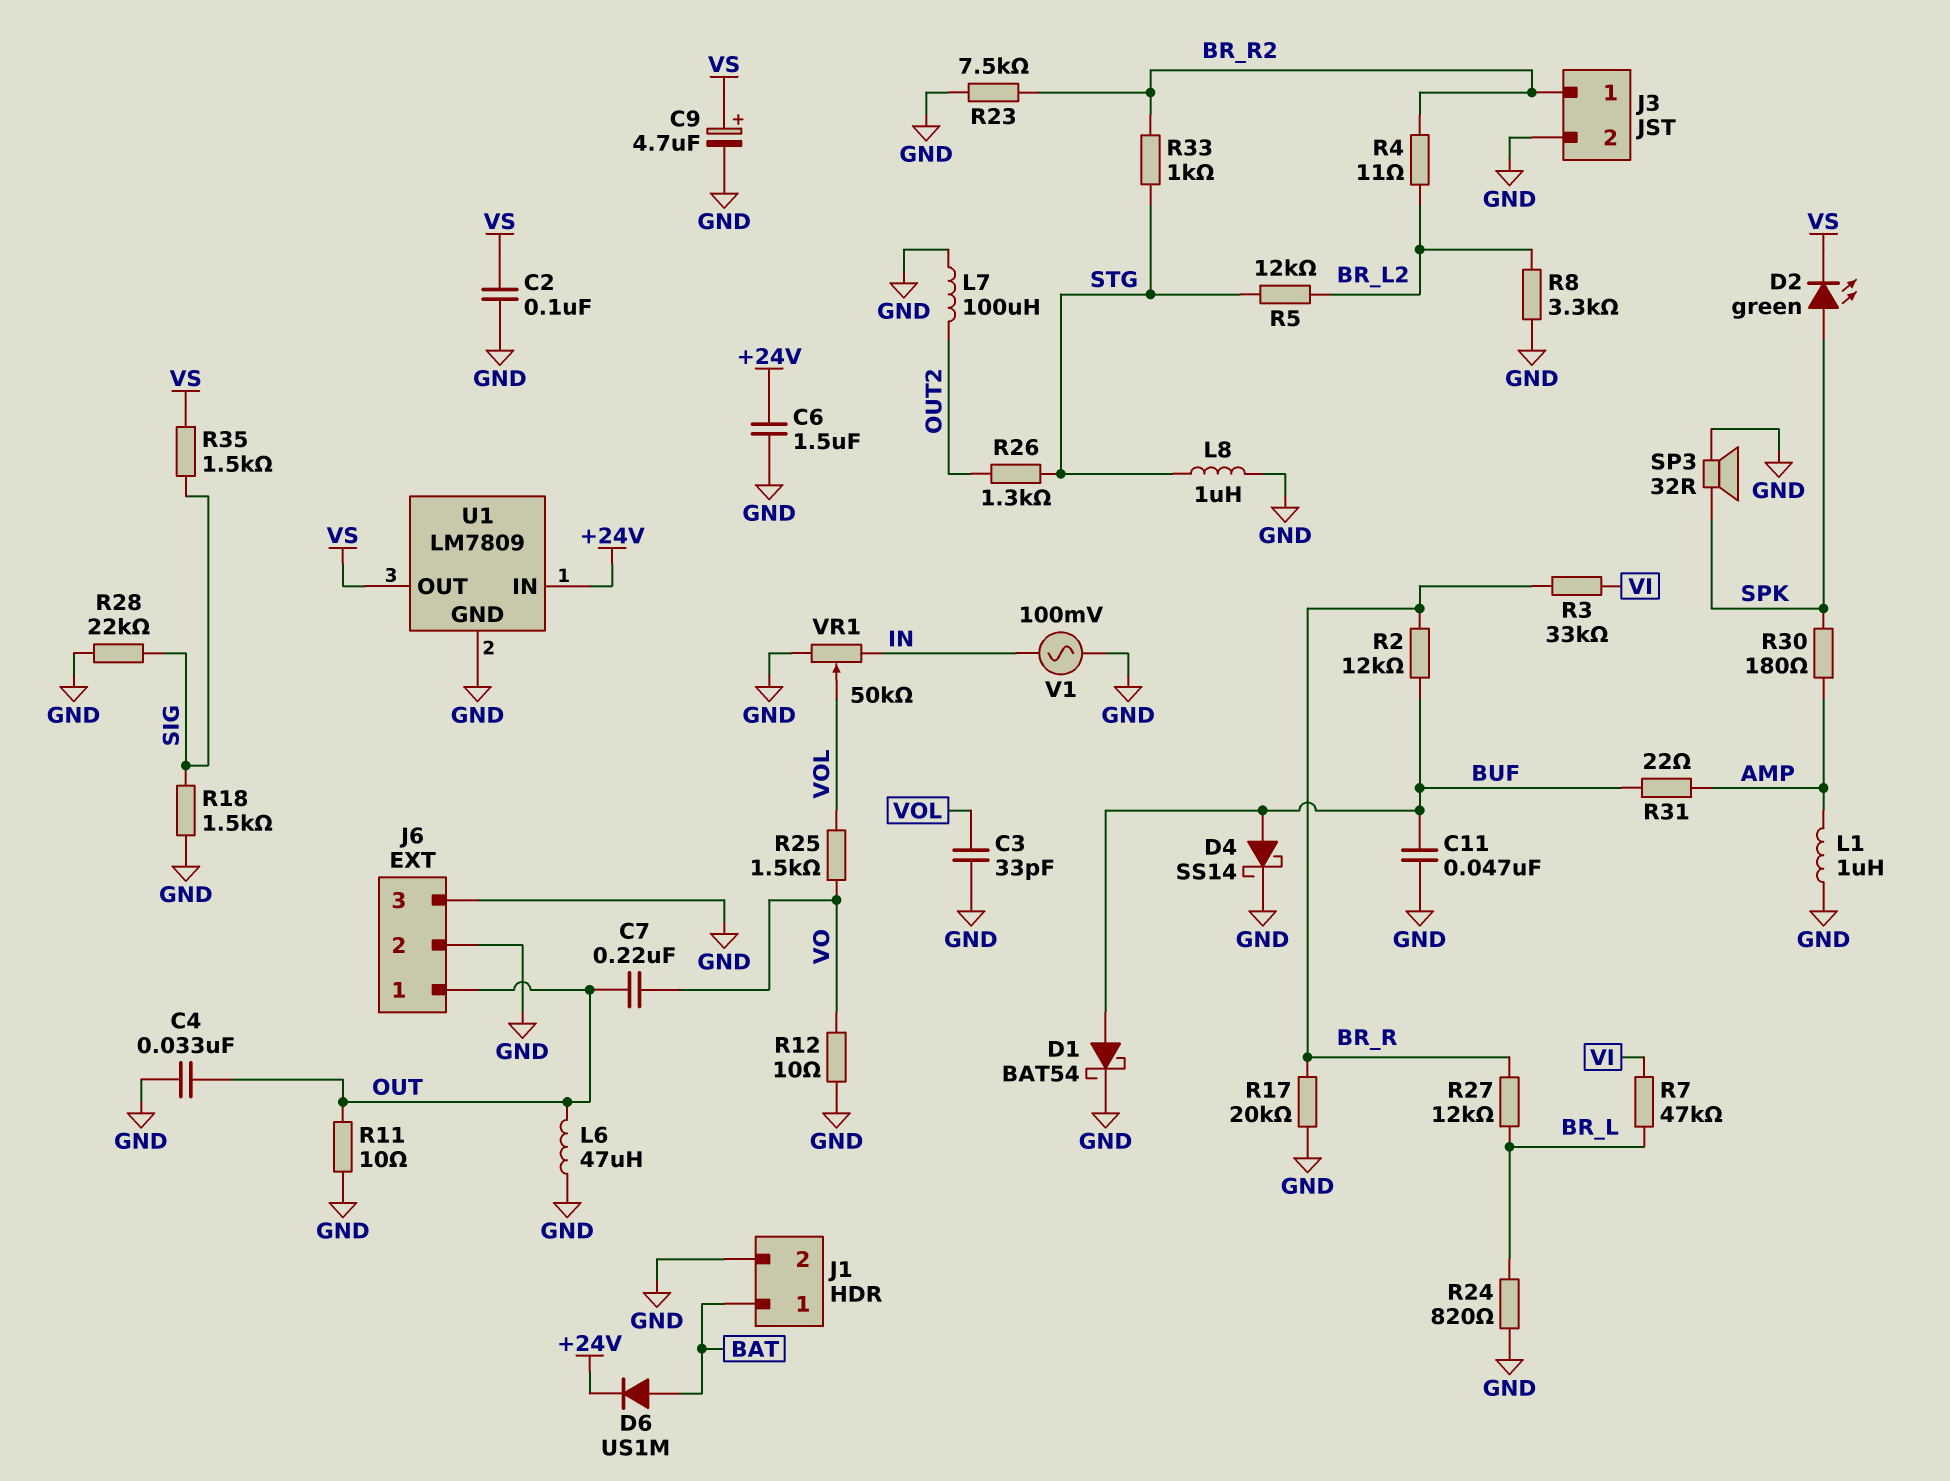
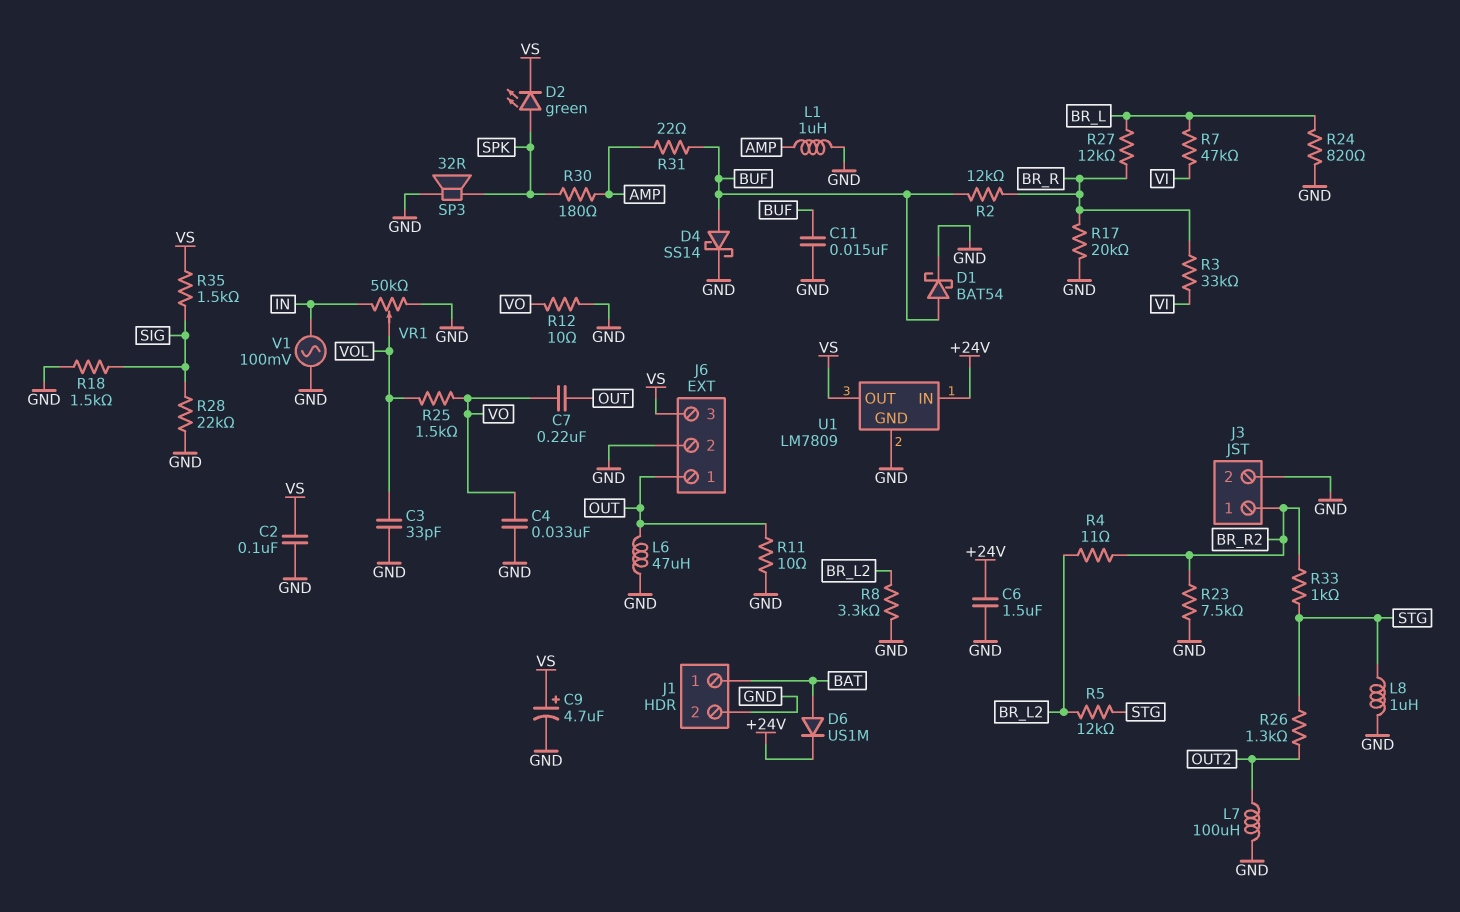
C4: 33nF (GND, OUT) -> 33nF (GND, VO)
C11: 47nF (BUF, GND) -> 15nF (BUF, GND)
J6 pin 3: GND -> VS

